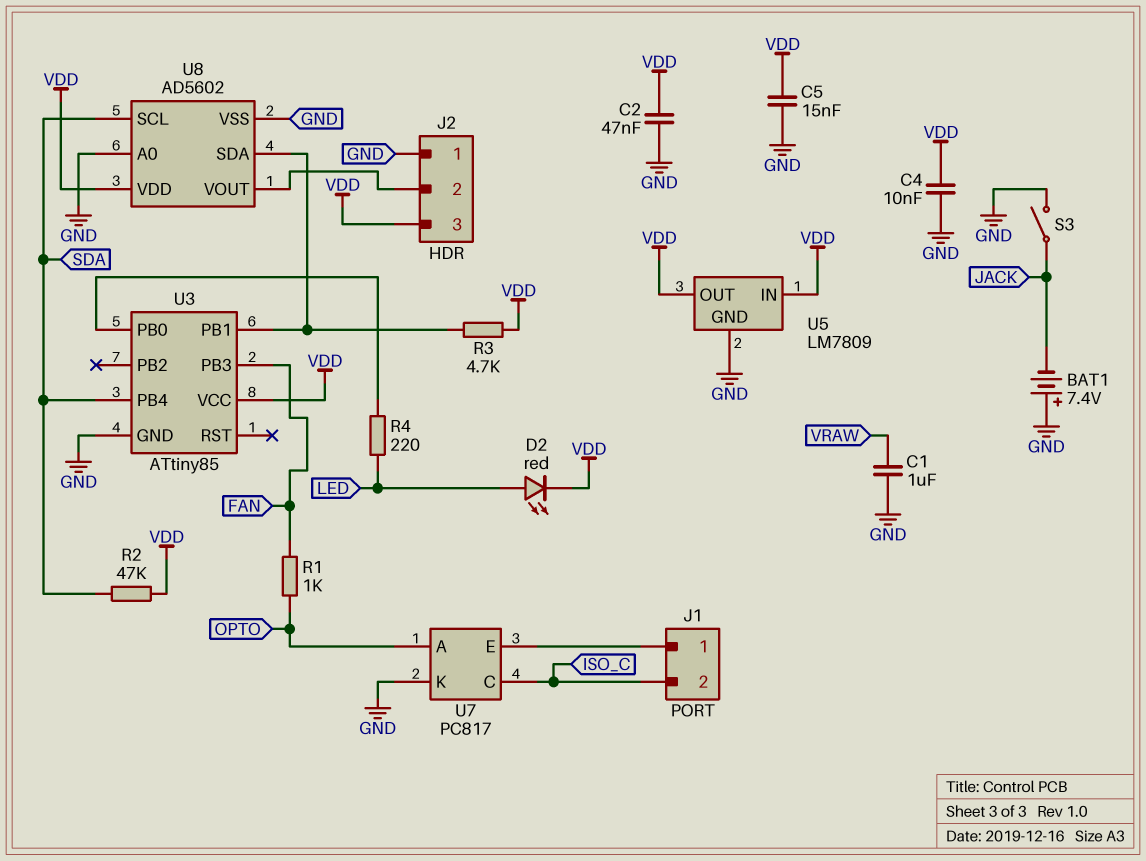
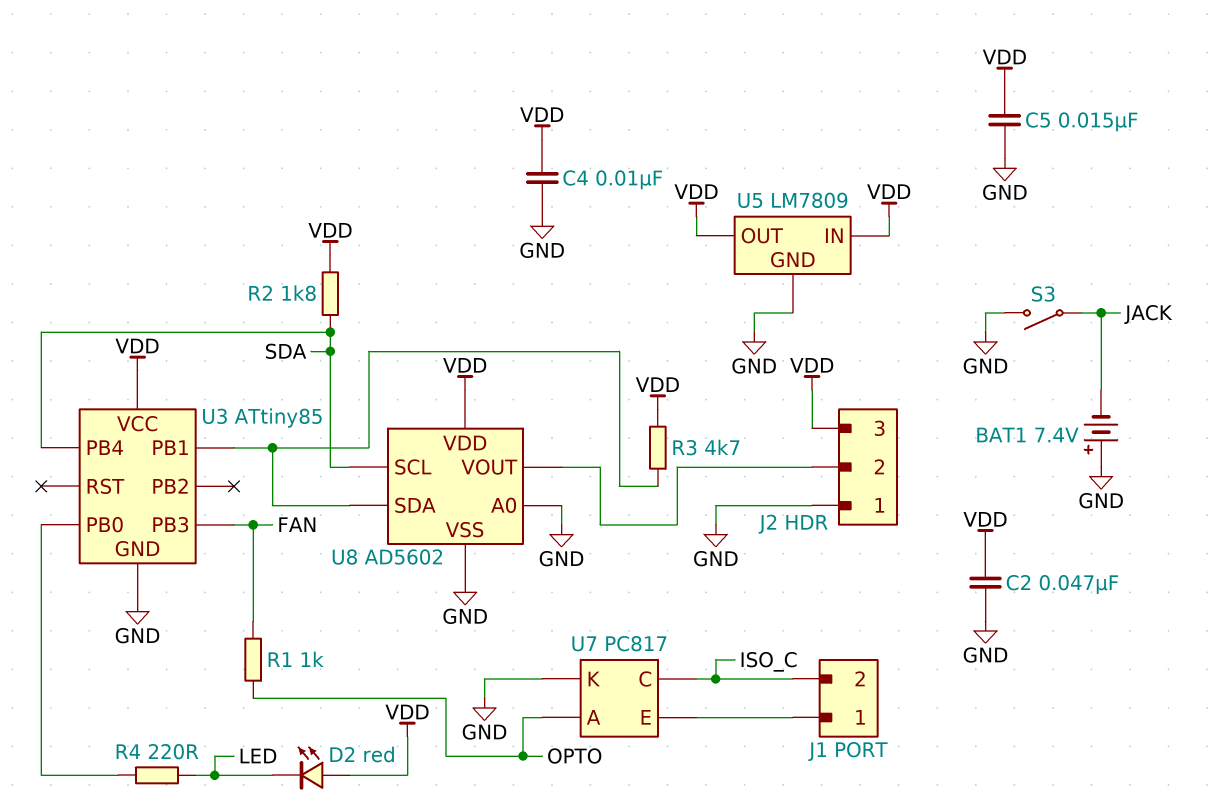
C1: 1uF (GND, VRAW) -> none
D2: LED red (A LED, K VDD) -> LED red (A VDD, K LED)
R2: 47k (SDA, VDD) -> 1.8k (SDA, VDD)

